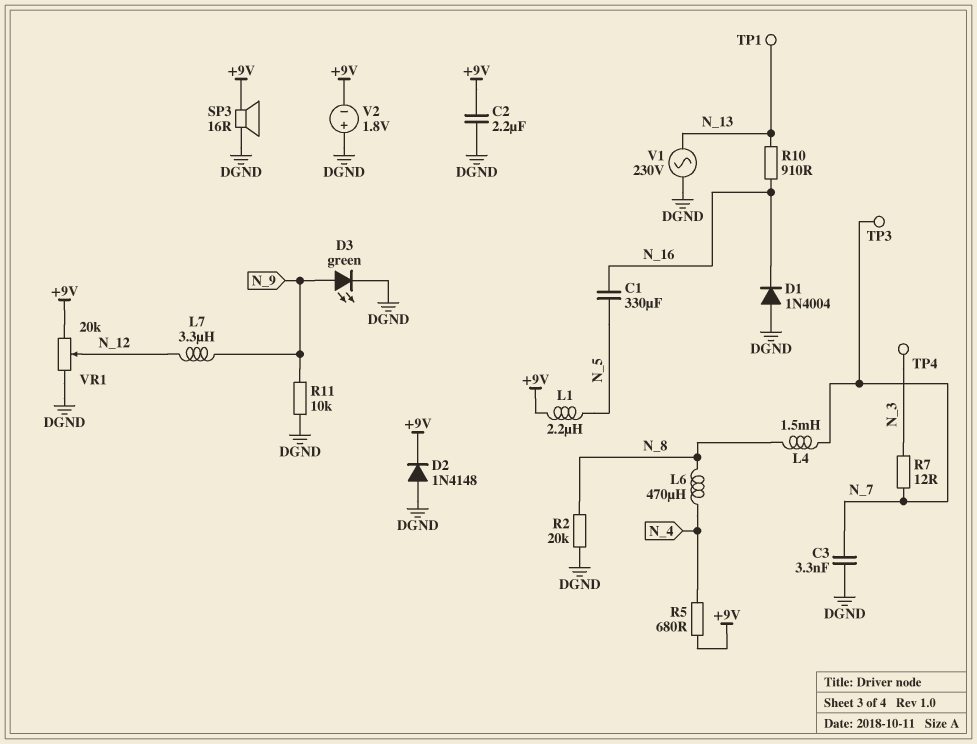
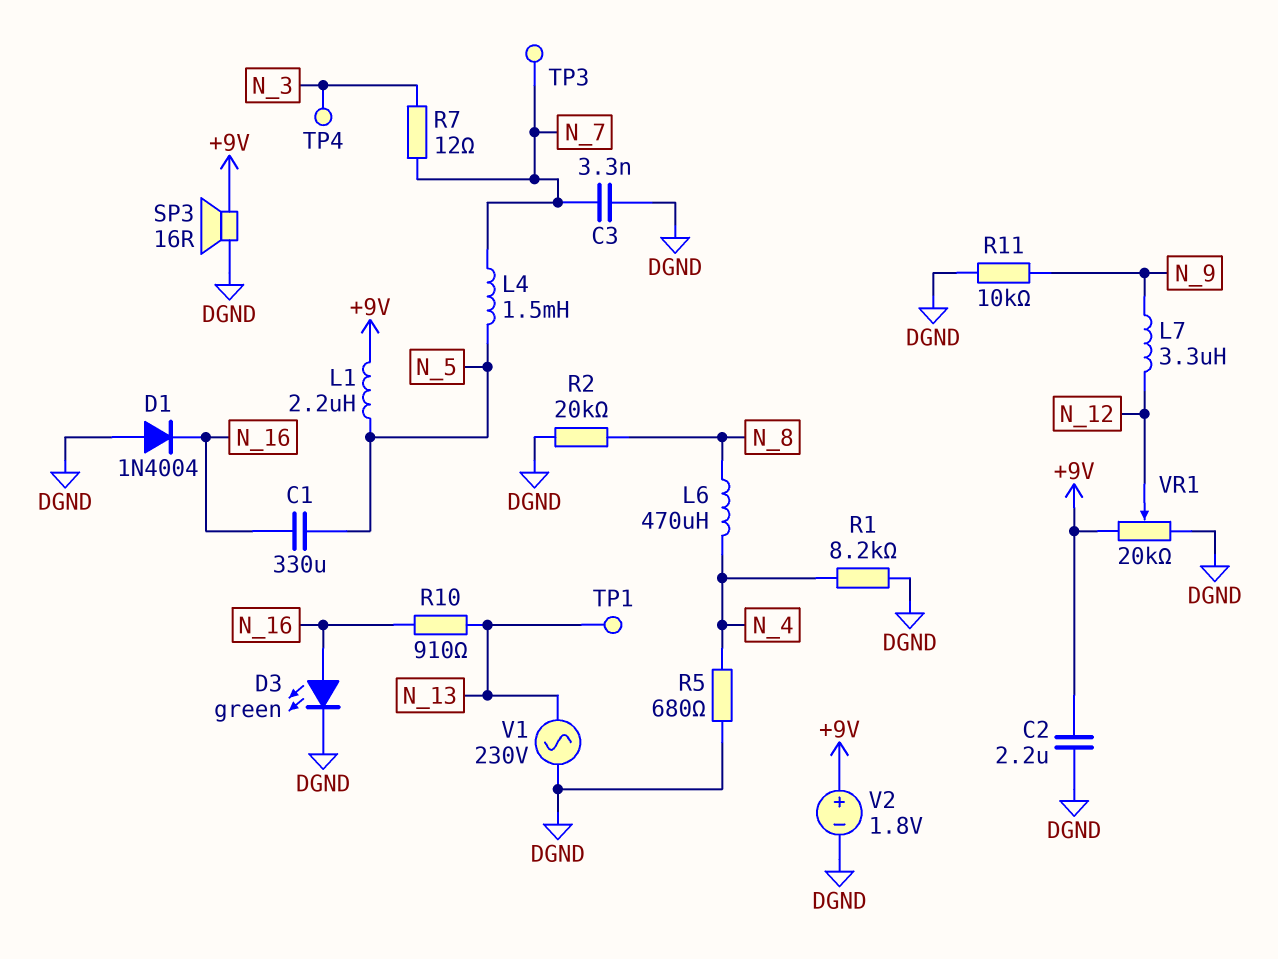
D2: diode 1N4148 (A DGND, K +9V) -> none
D3: LED green (A N_9, K DGND) -> LED green (A N_16, K DGND)
L4: 1.5mH (N_7, N_8) -> 1.5mH (N_5, N_7)
R1: none -> 8.2k (DGND, N_4)
R5: 680 (+9V, N_4) -> 680 (DGND, N_4)
V2: 1.8V (plus DGND, minus +9V) -> 1.8V (plus +9V, minus DGND)

